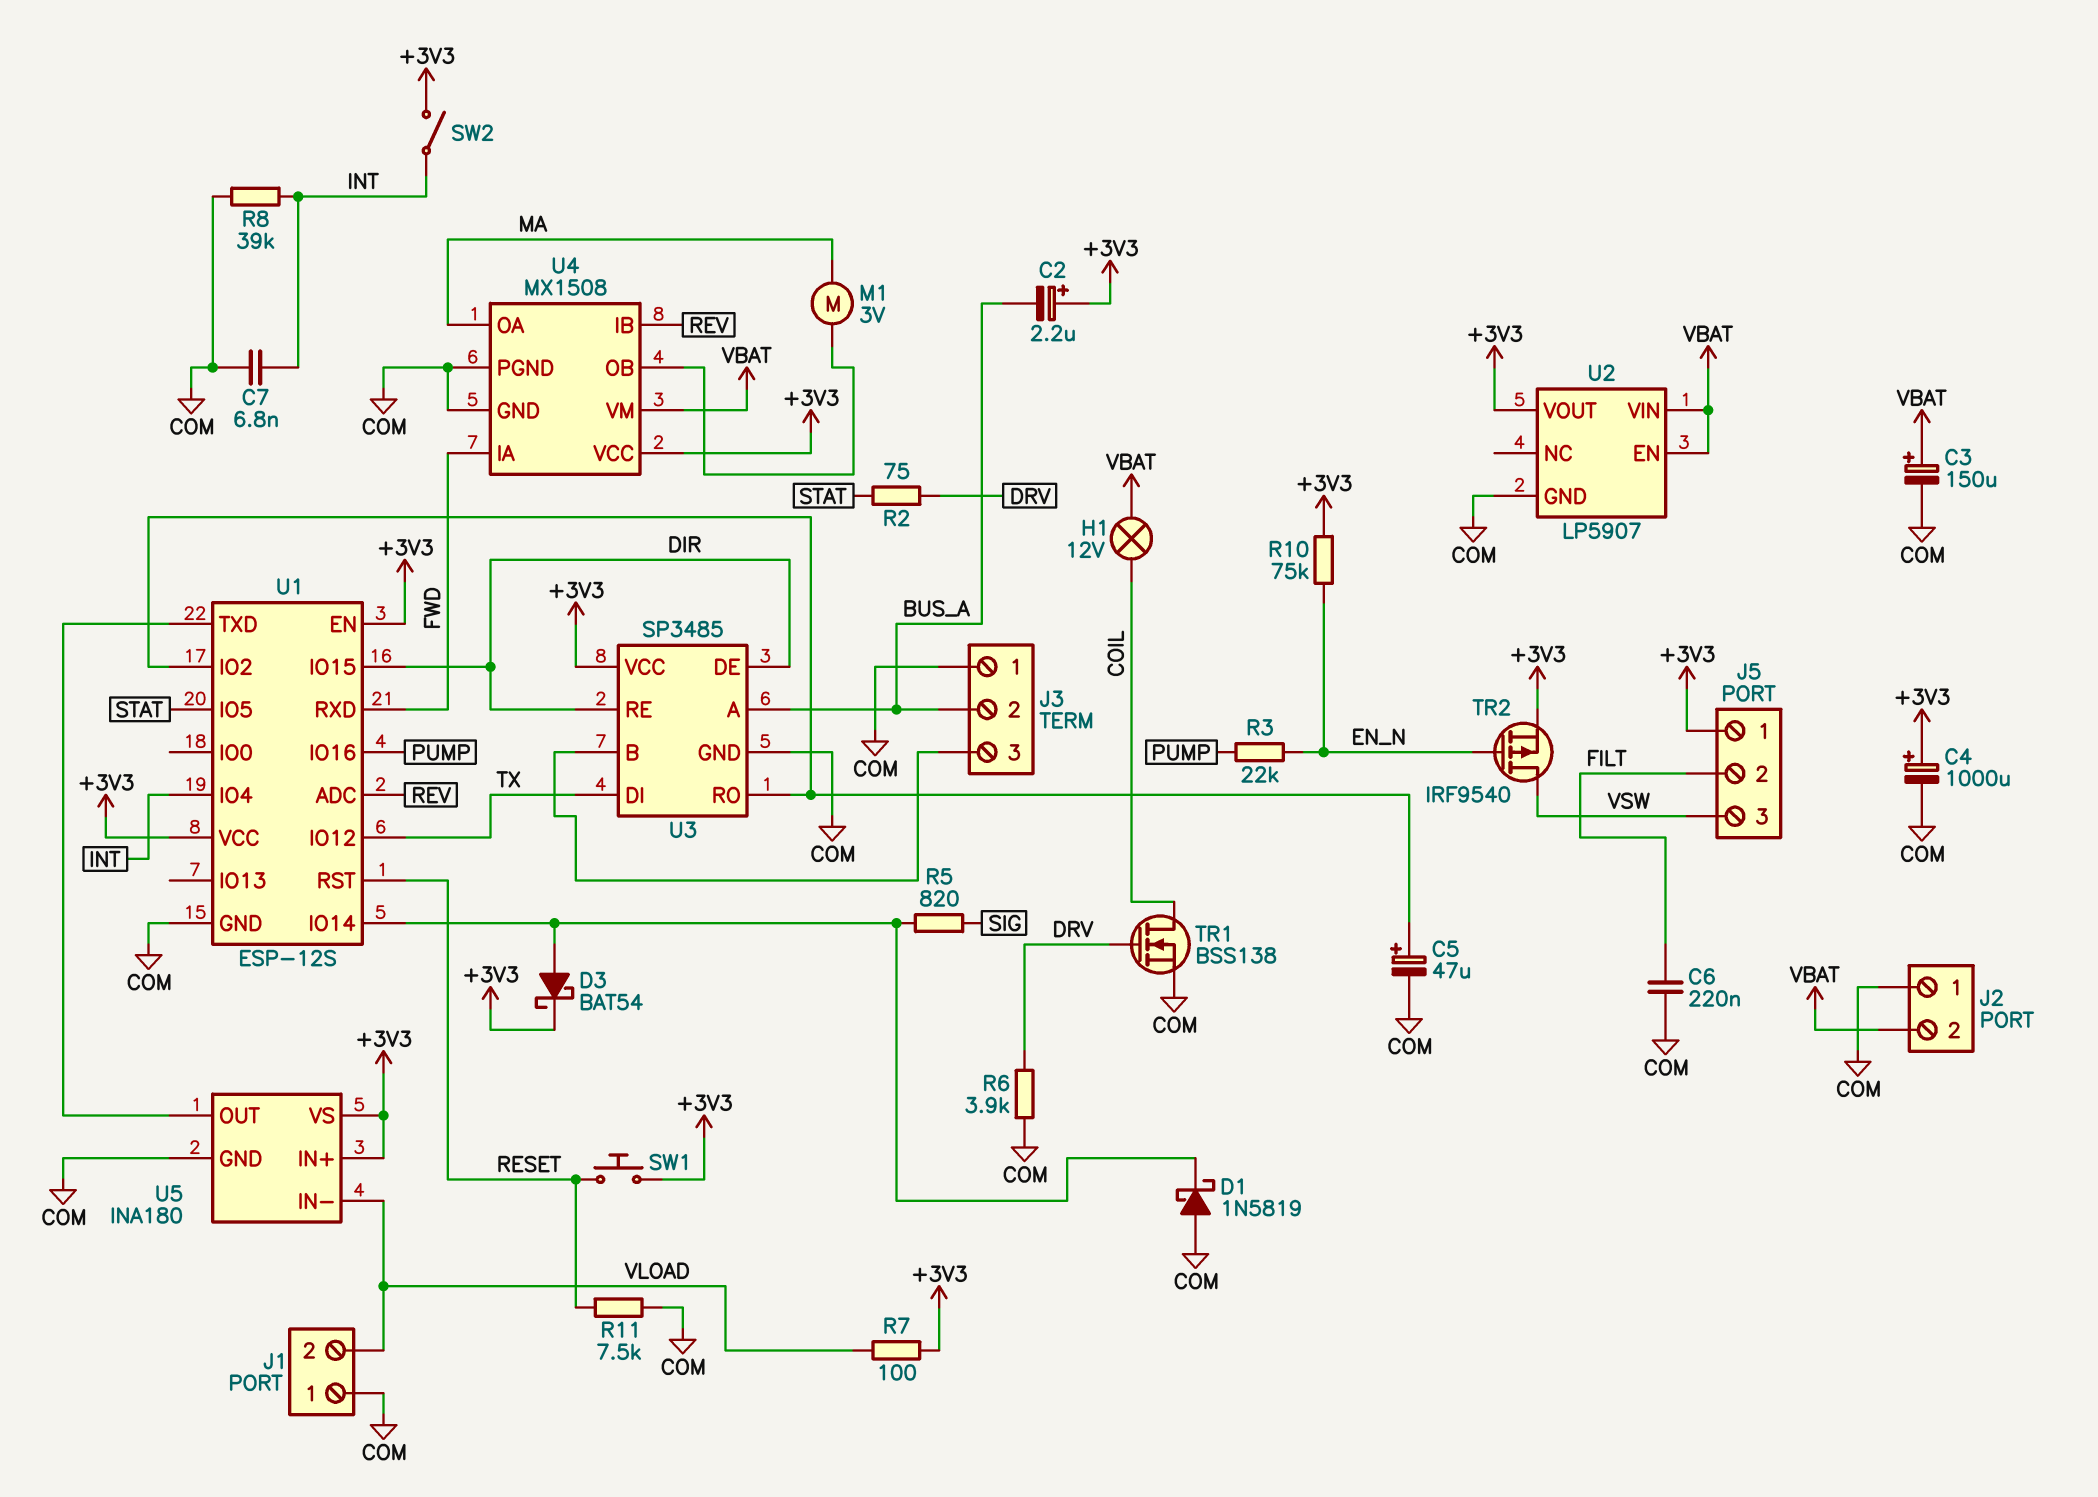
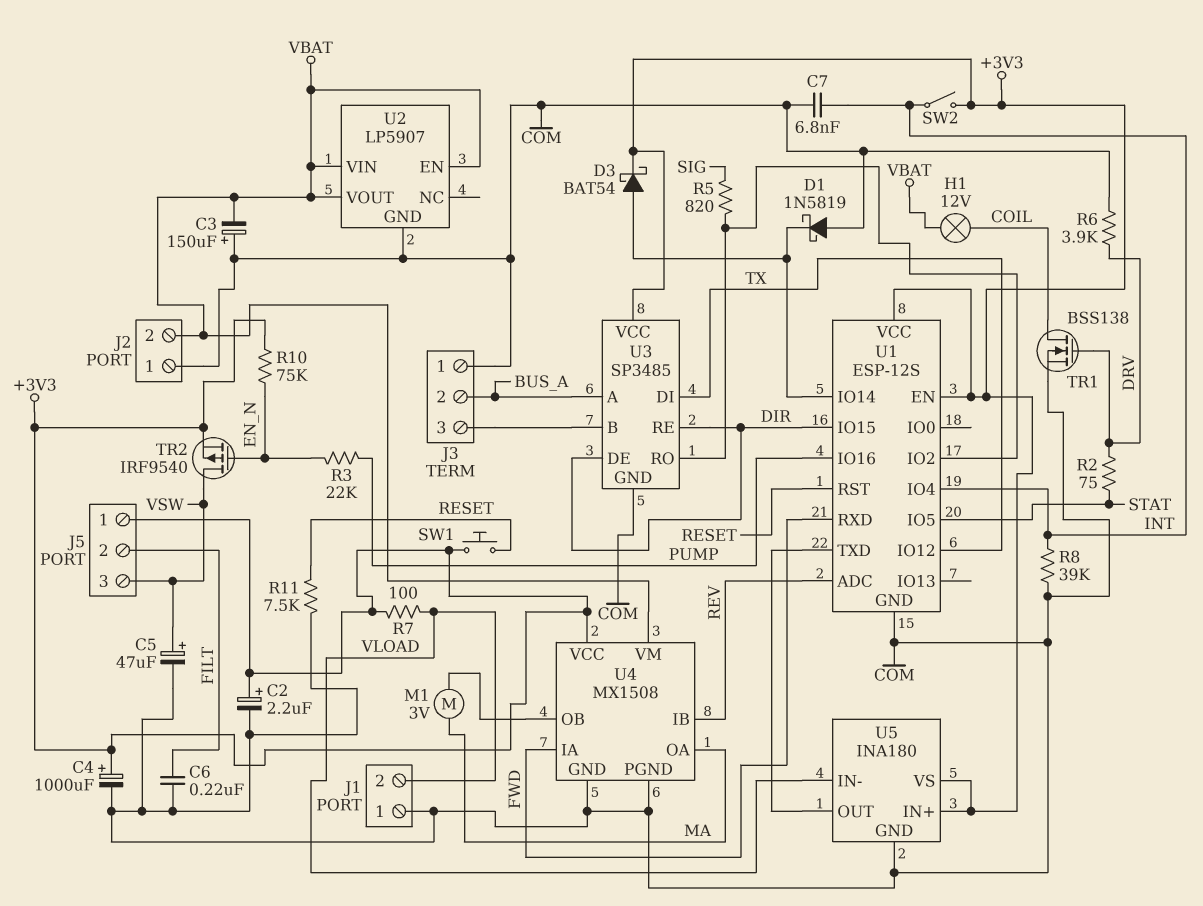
C2: 2.2uF (plus +3V3, minus BUS_A) -> 2.2uF (plus +3V3, minus COM)
C3: 150uF (plus VBAT, minus COM) -> 150uF (plus COM, minus VBAT)
C5: 47uF (plus U1/IO2, minus COM) -> 47uF (plus VSW, minus COM)
R5: 820 (SIG, U1/IO14) -> 820 (SIG, U1/IO2)
U2 pin VOUT: +3V3 -> VBAT

